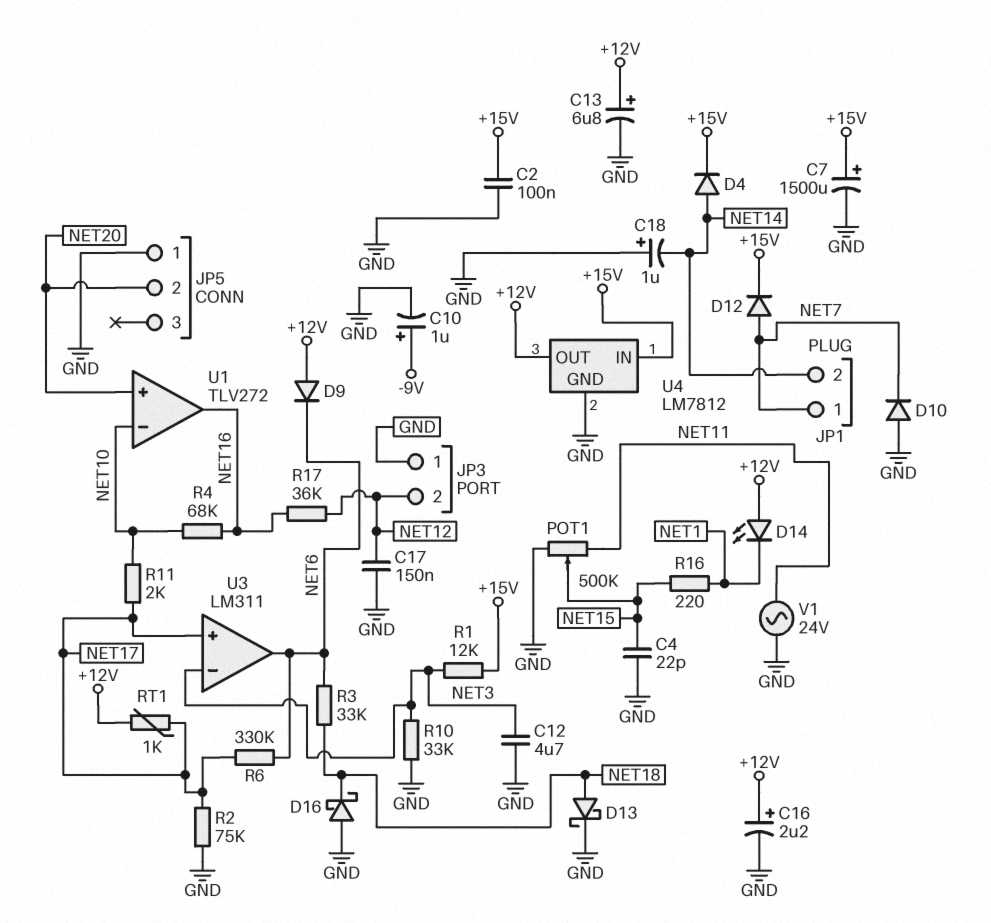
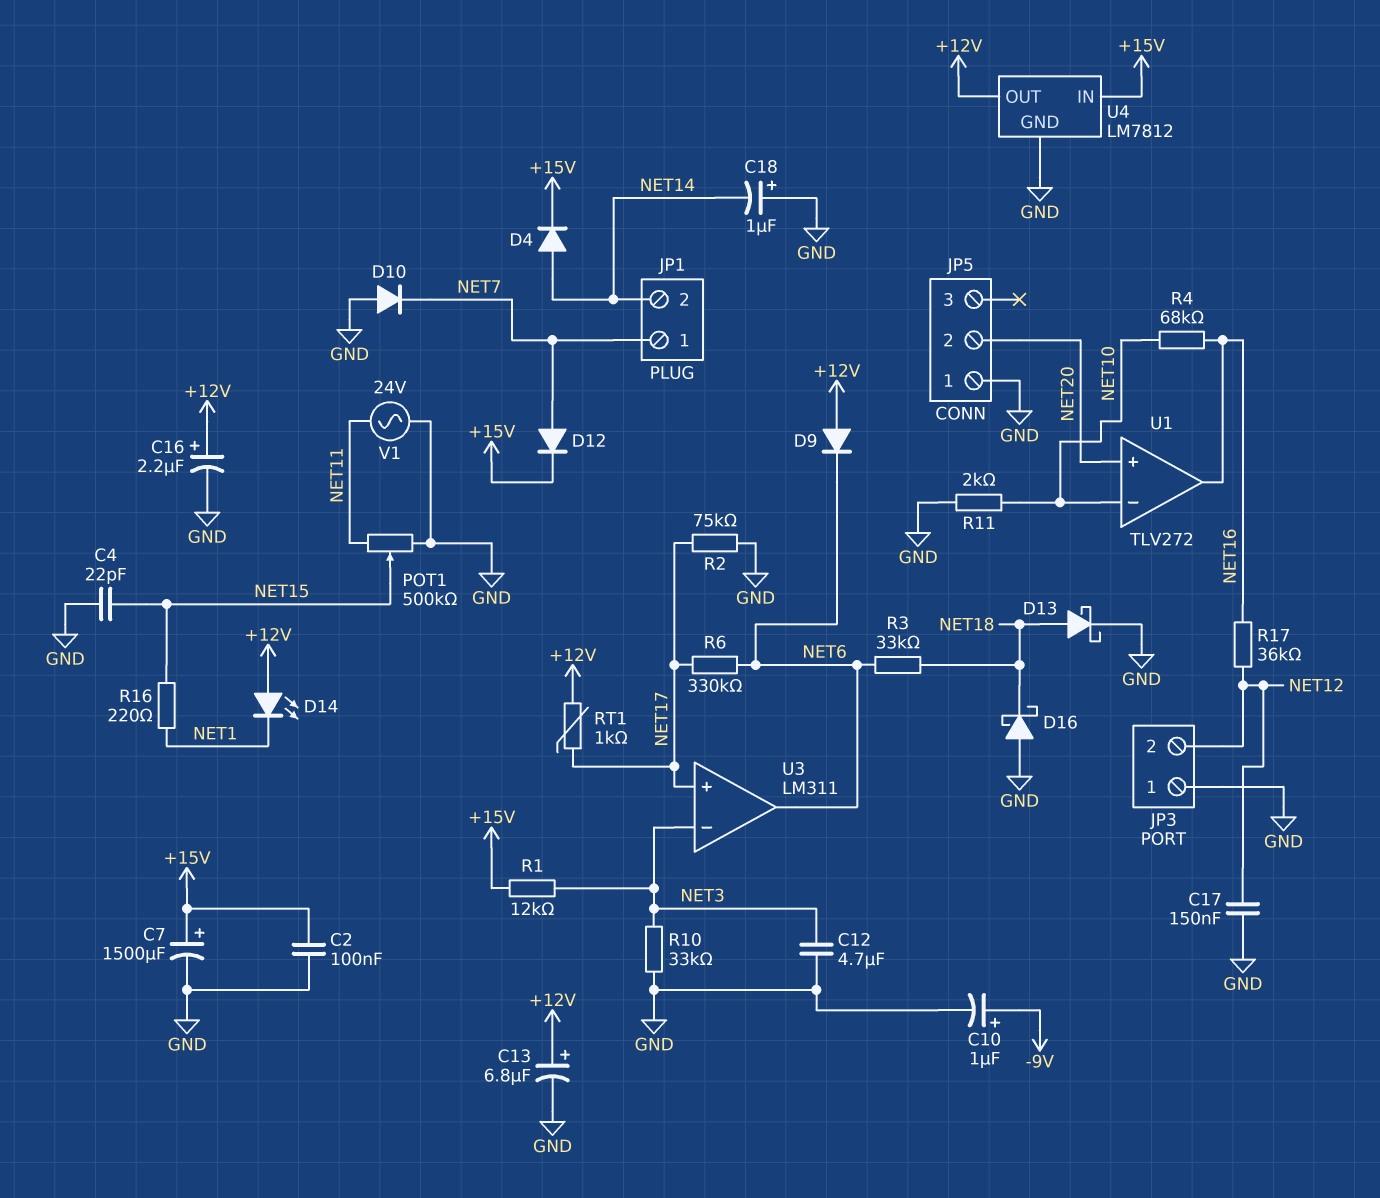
R11: 2k (NET10, NET17) -> 2k (GND, NET10)

